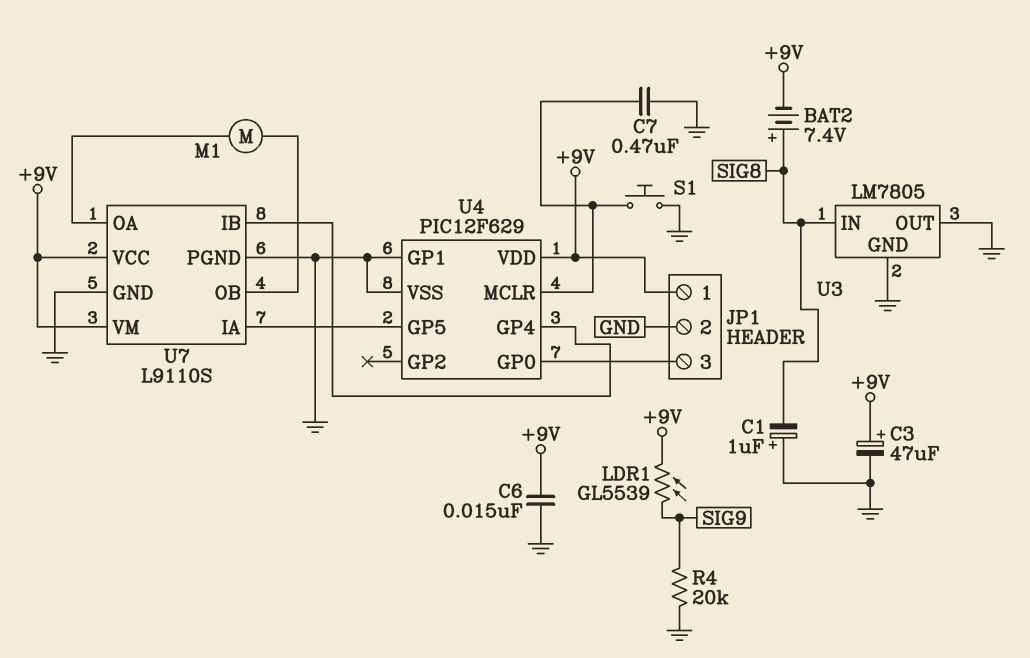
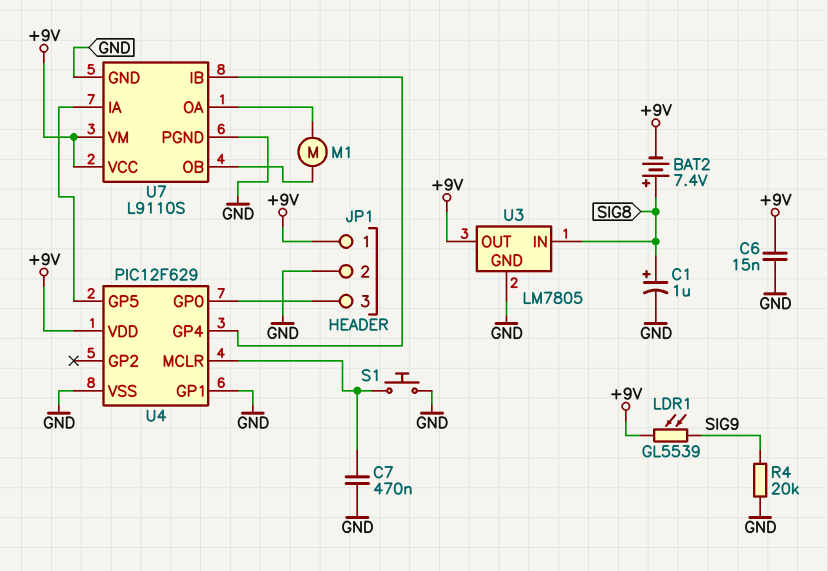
C1: 1uF (plus GND, minus SIG8) -> 1uF (plus SIG8, minus GND)
C3: 47uF (plus +9V, minus GND) -> none
U3 pin OUT: GND -> +9V

